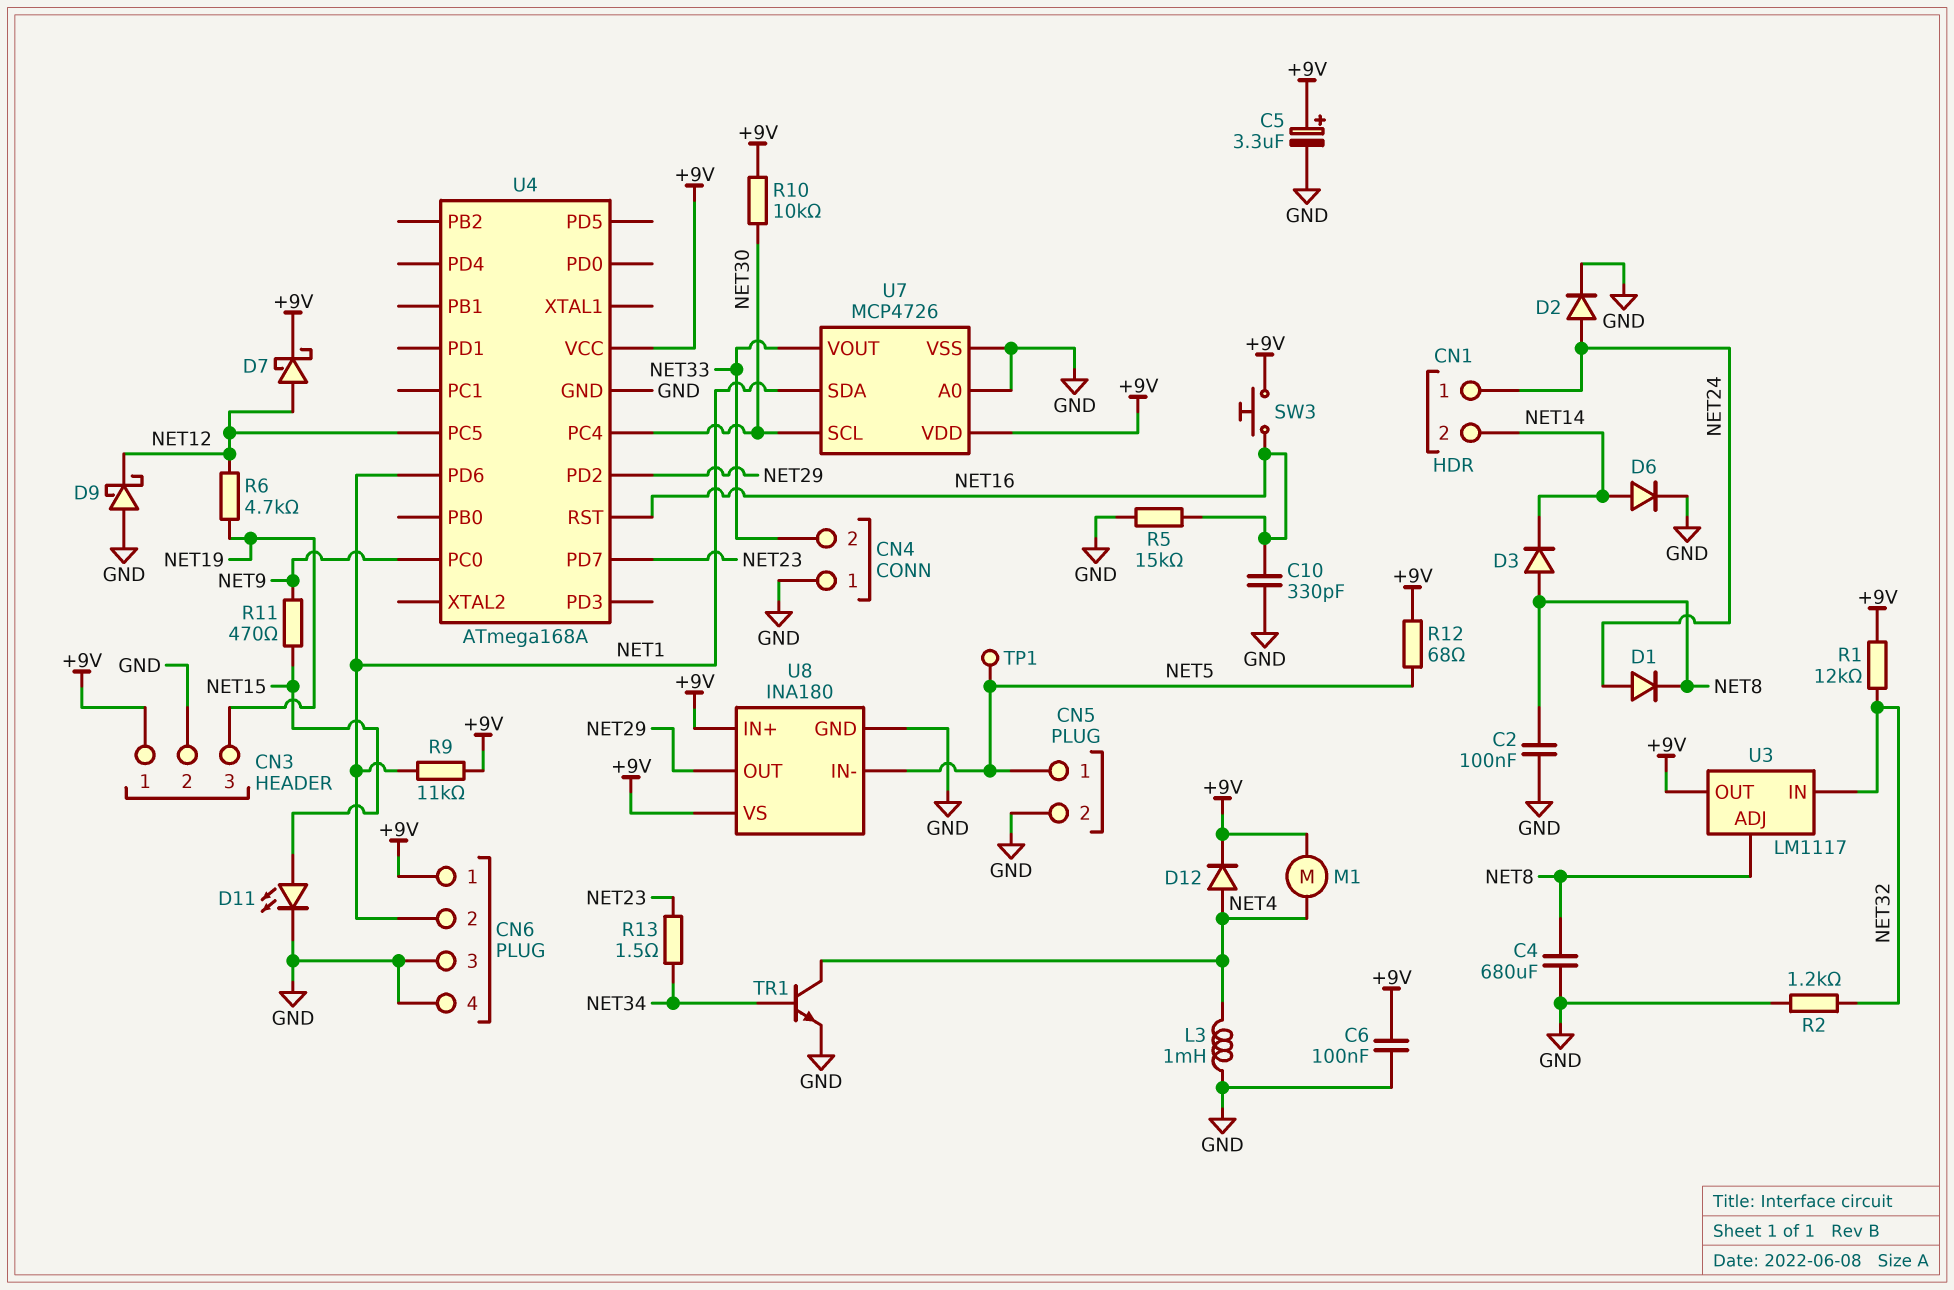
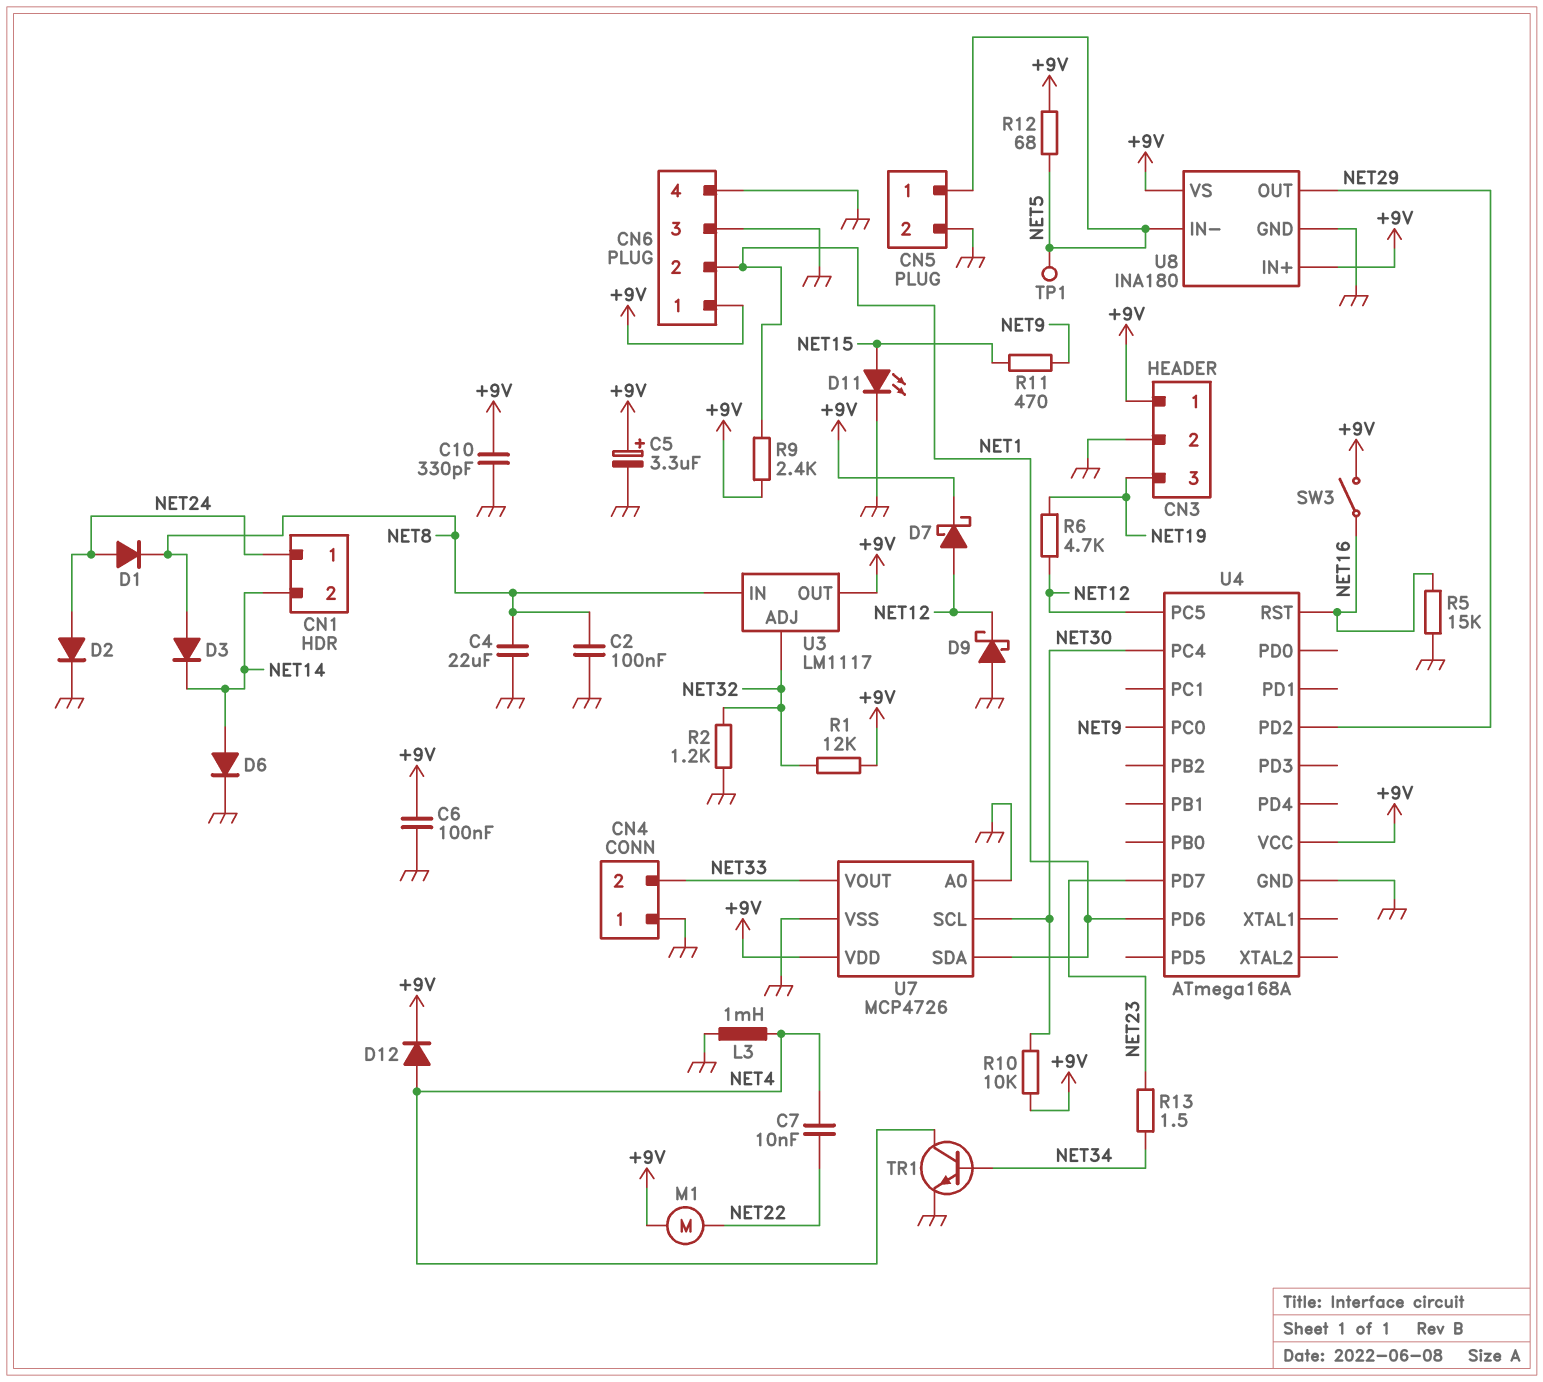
C4: 680uF (GND, NET8) -> 22uF (GND, NET8)
C7: none -> 10nF (NET4, NET22)
C10: 330pF (GND, NET16) -> 330pF (+9V, GND)
M1: motor (+9V, NET4) -> motor (+9V, NET22)
R9: 11k (+9V, NET1) -> 2.4k (+9V, NET1)
SW3: button (+9V, NET16) -> switch (+9V, NET16)
U3 pin ADJ: NET8 -> NET32
U3 pin IN: NET32 -> NET8

